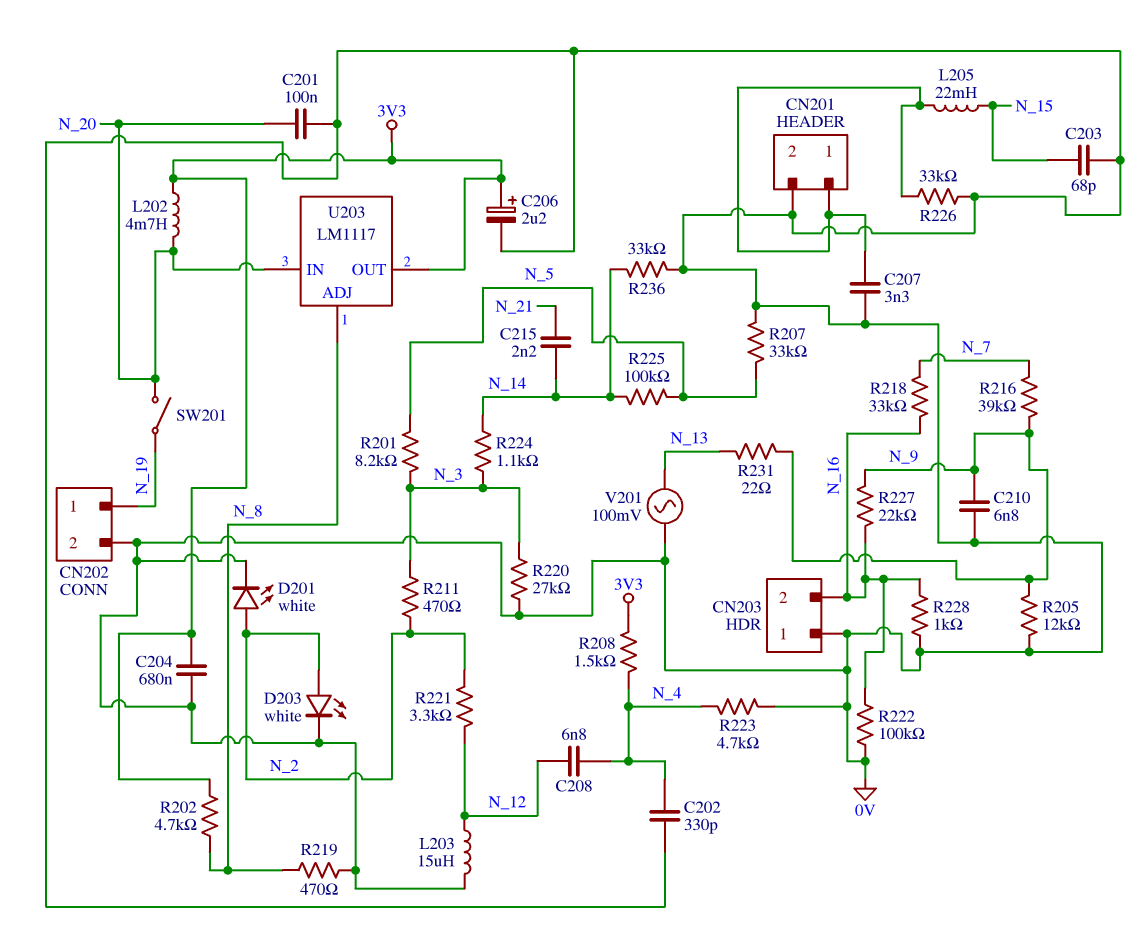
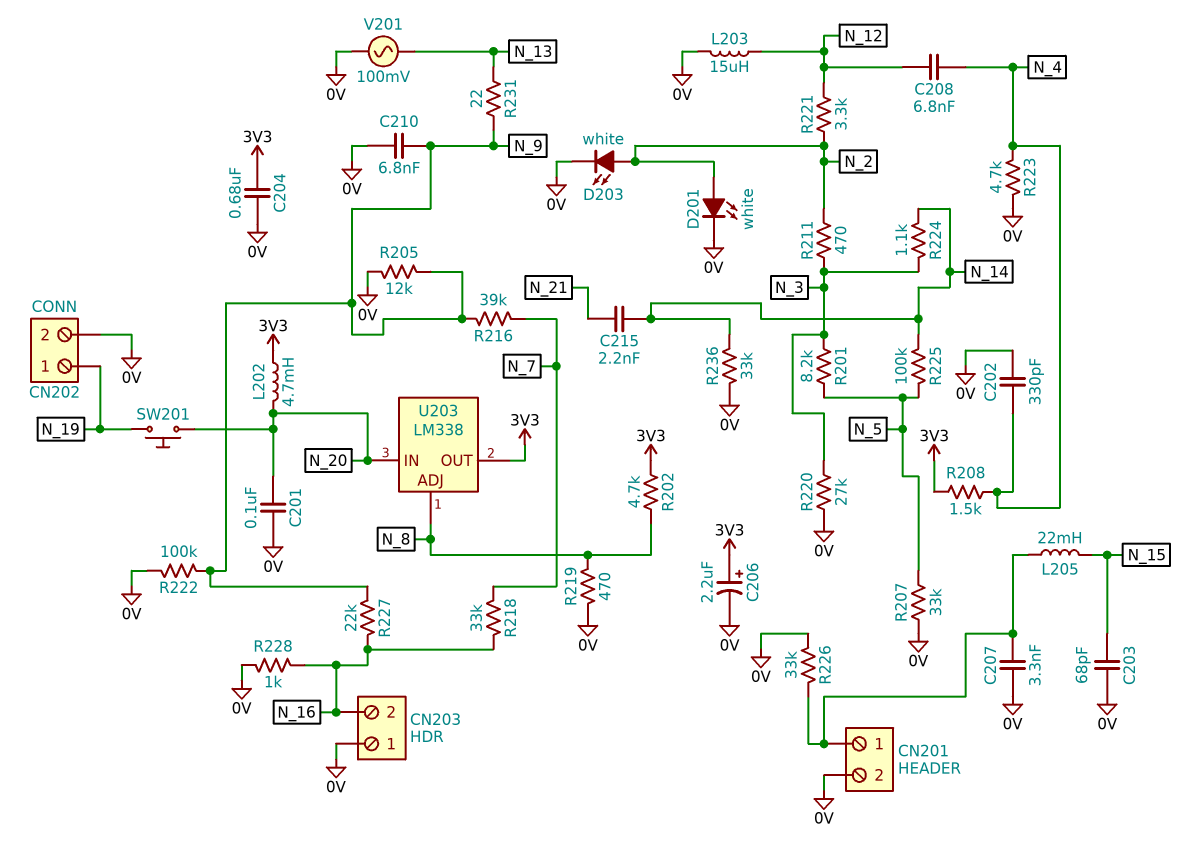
R222: 100k (0V, N_16) -> 100k (0V, N_9)
SW201: switch (N_19, N_20) -> button (N_19, N_20)
U203: LM1117 -> LM338

